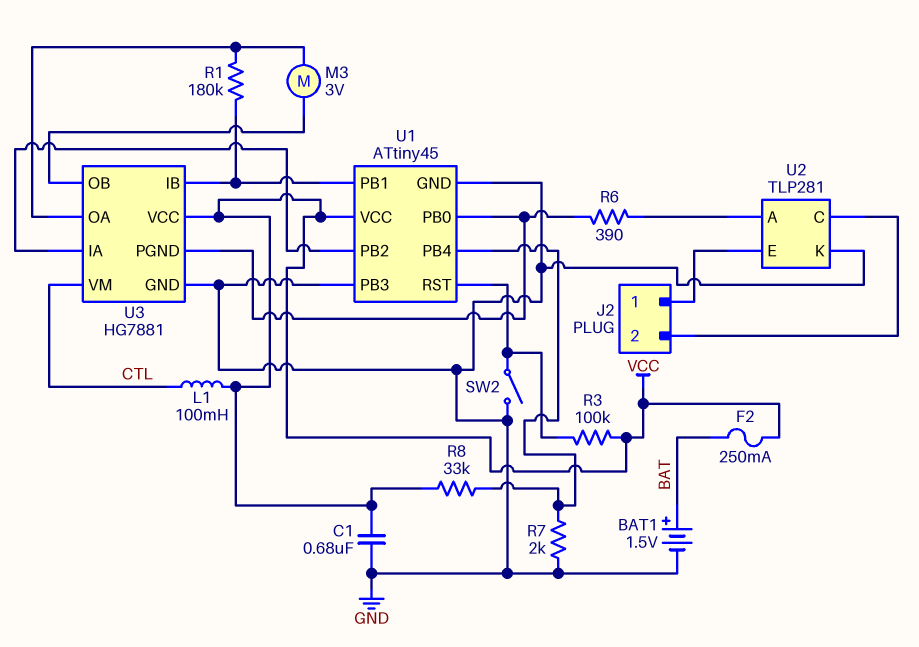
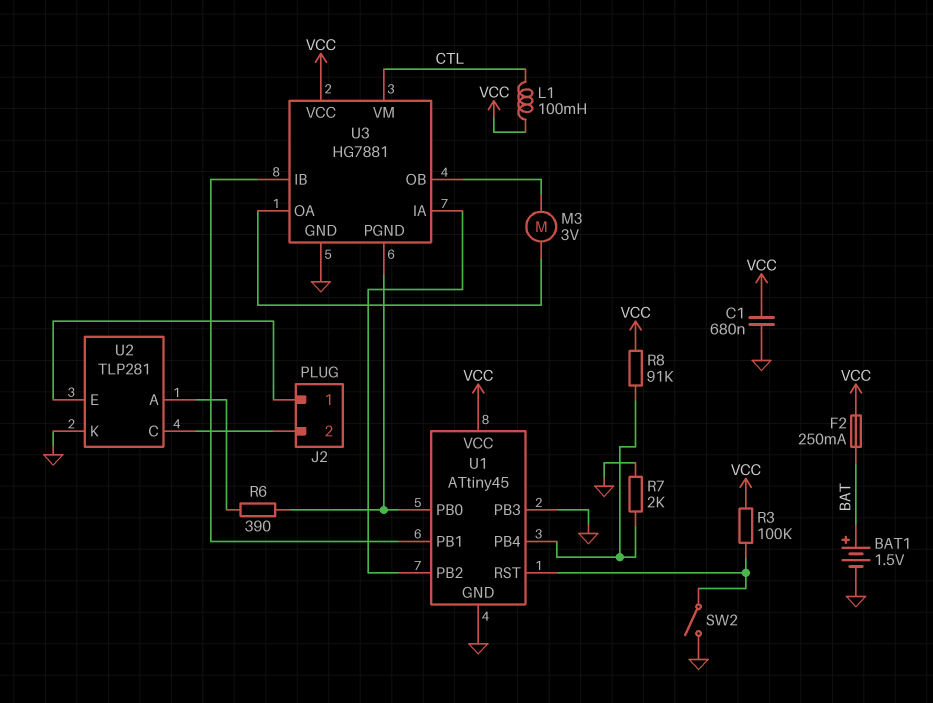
R1: 180k (U1/PB1, U3/OA) -> none
R8: 33k (U1/PB4, VCC) -> 91k (U1/PB4, VCC)

